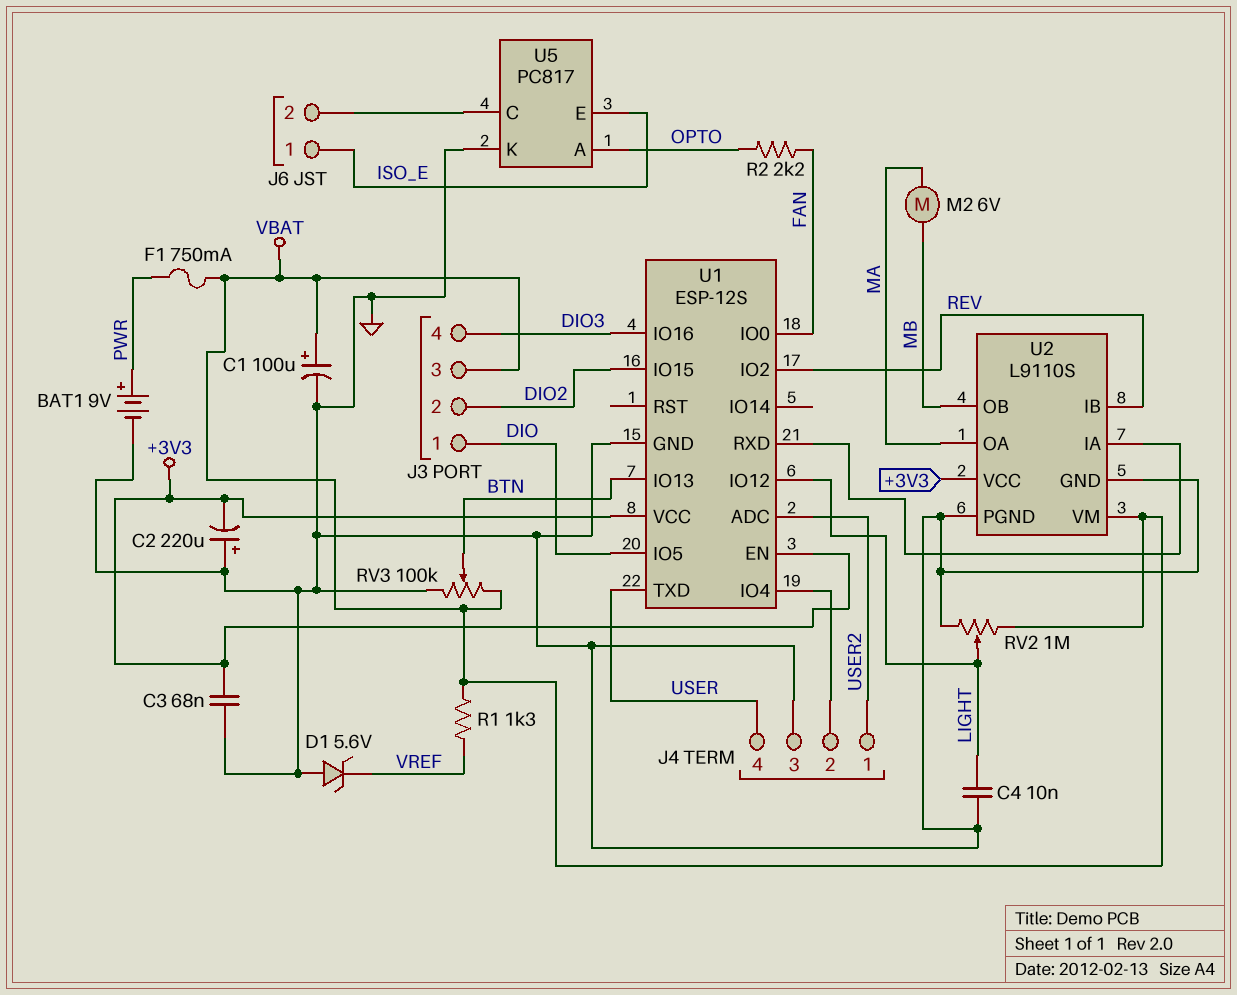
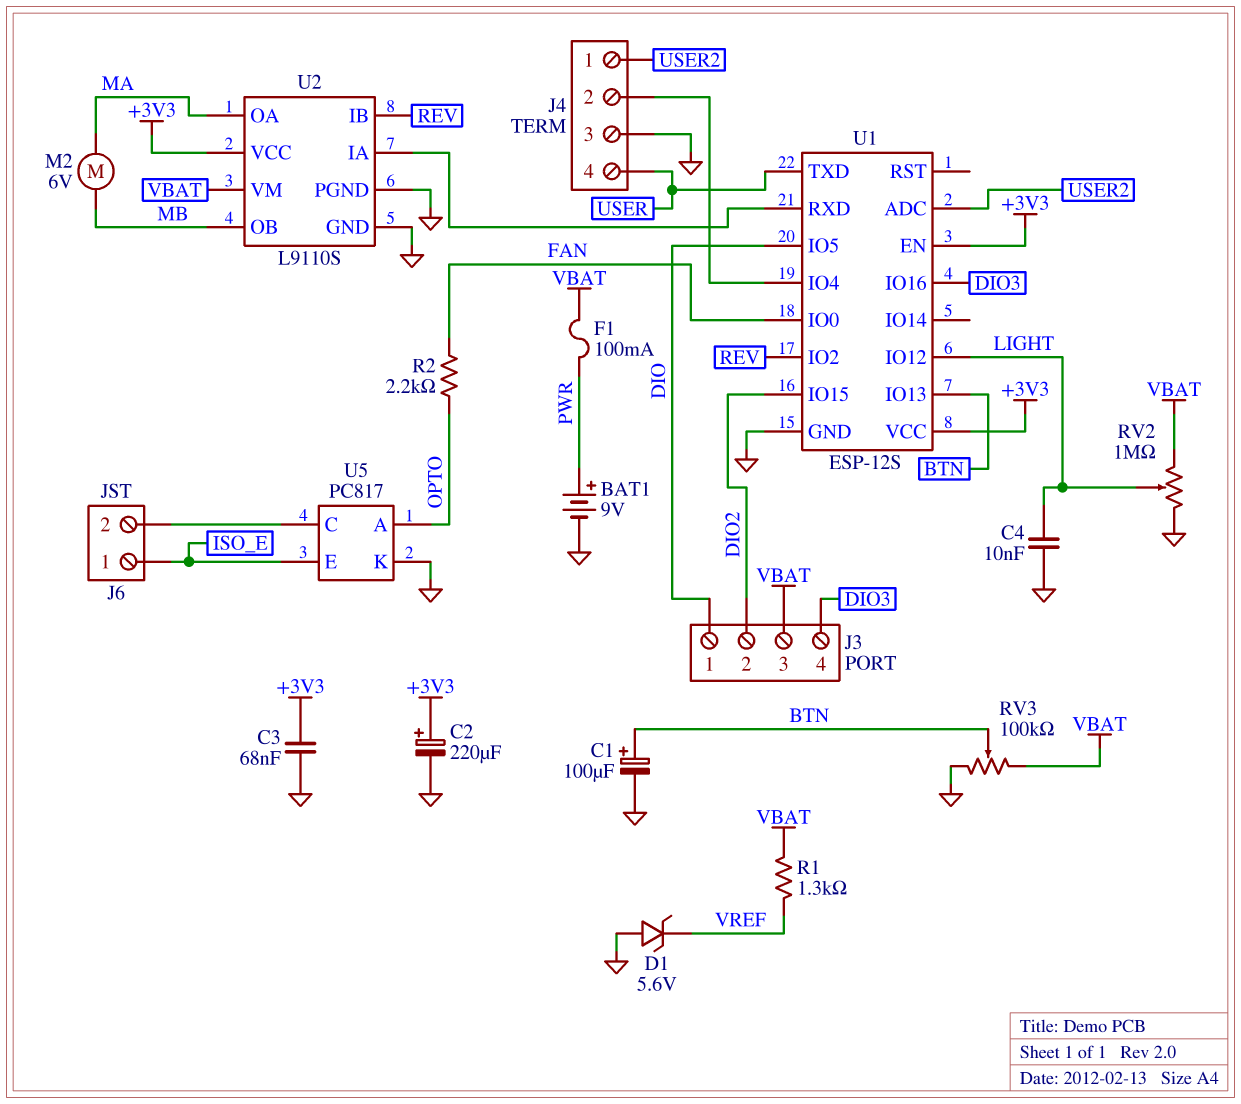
C1: 100uF (plus VBAT, minus GND) -> 100uF (plus BTN, minus GND)
C2: 220uF (plus GND, minus +3V3) -> 220uF (plus +3V3, minus GND)
F1: 750mA (PWR, VBAT) -> 100mA (PWR, VBAT)

